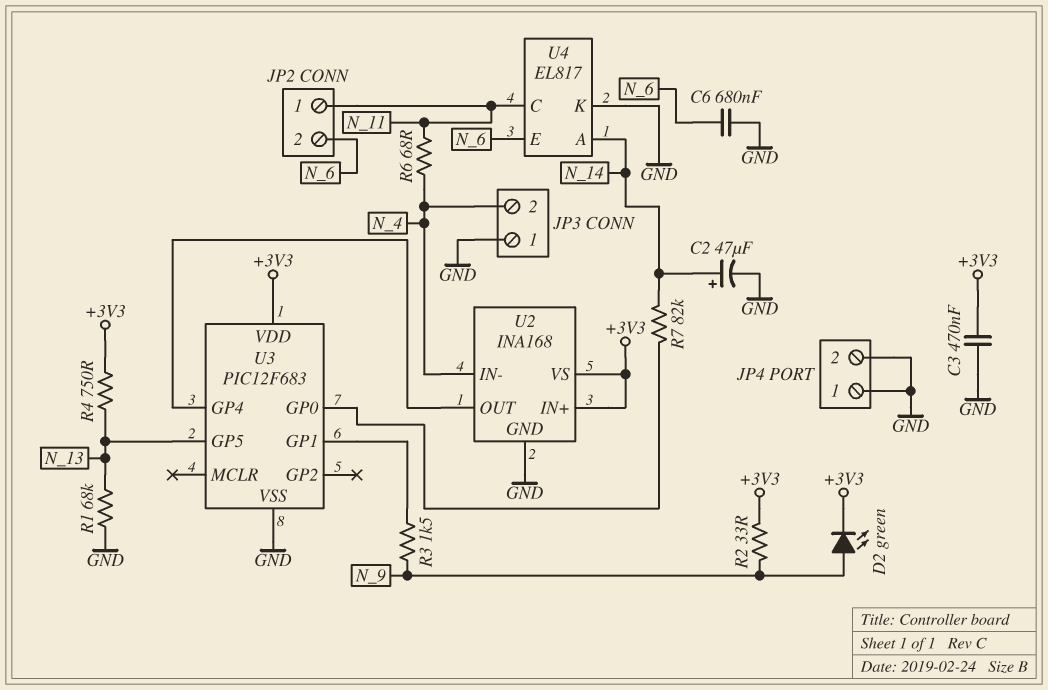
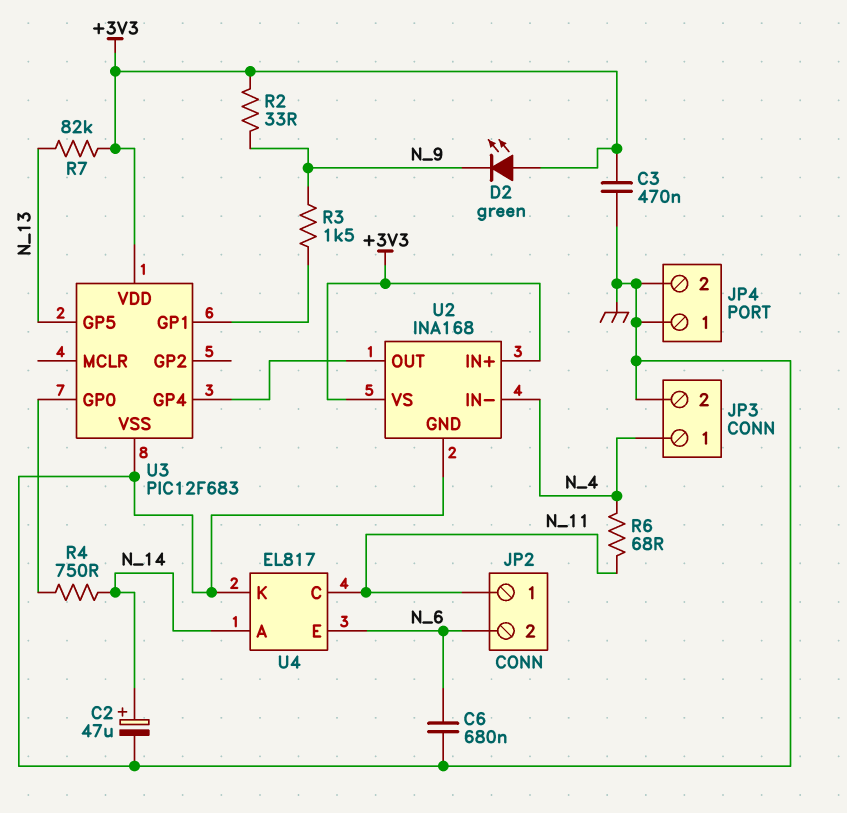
D2: LED green (A N_9, K +3V3) -> LED green (A +3V3, K N_9)
JP3 pin 1: GND -> N_4
JP3 pin 2: N_4 -> GND
R1: 68k (GND, N_13) -> none
R4: 750 (+3V3, N_13) -> 750 (N_14, U3/GP0)
R7: 82k (N_14, U3/GP0) -> 82k (+3V3, N_13)

